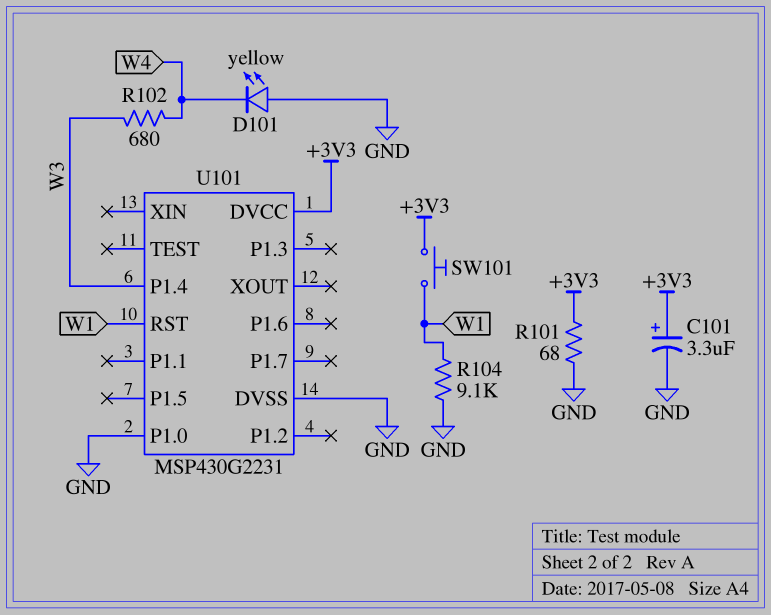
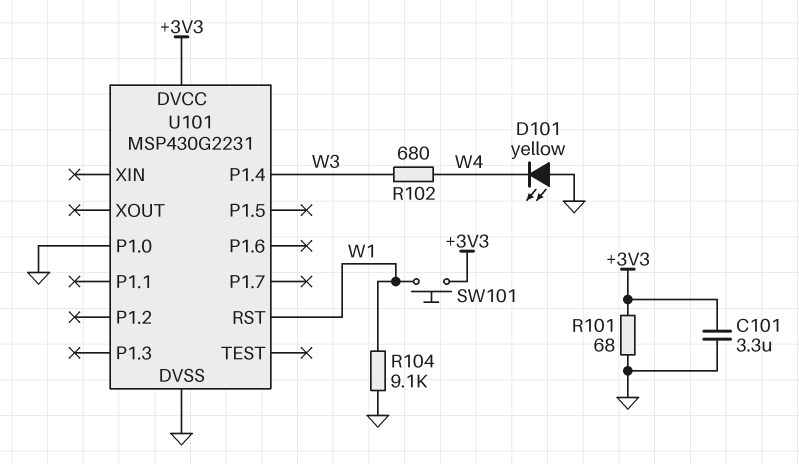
C101: 3.3uF (plus +3V3, minus GND) -> 3.3uF (+3V3, GND)

